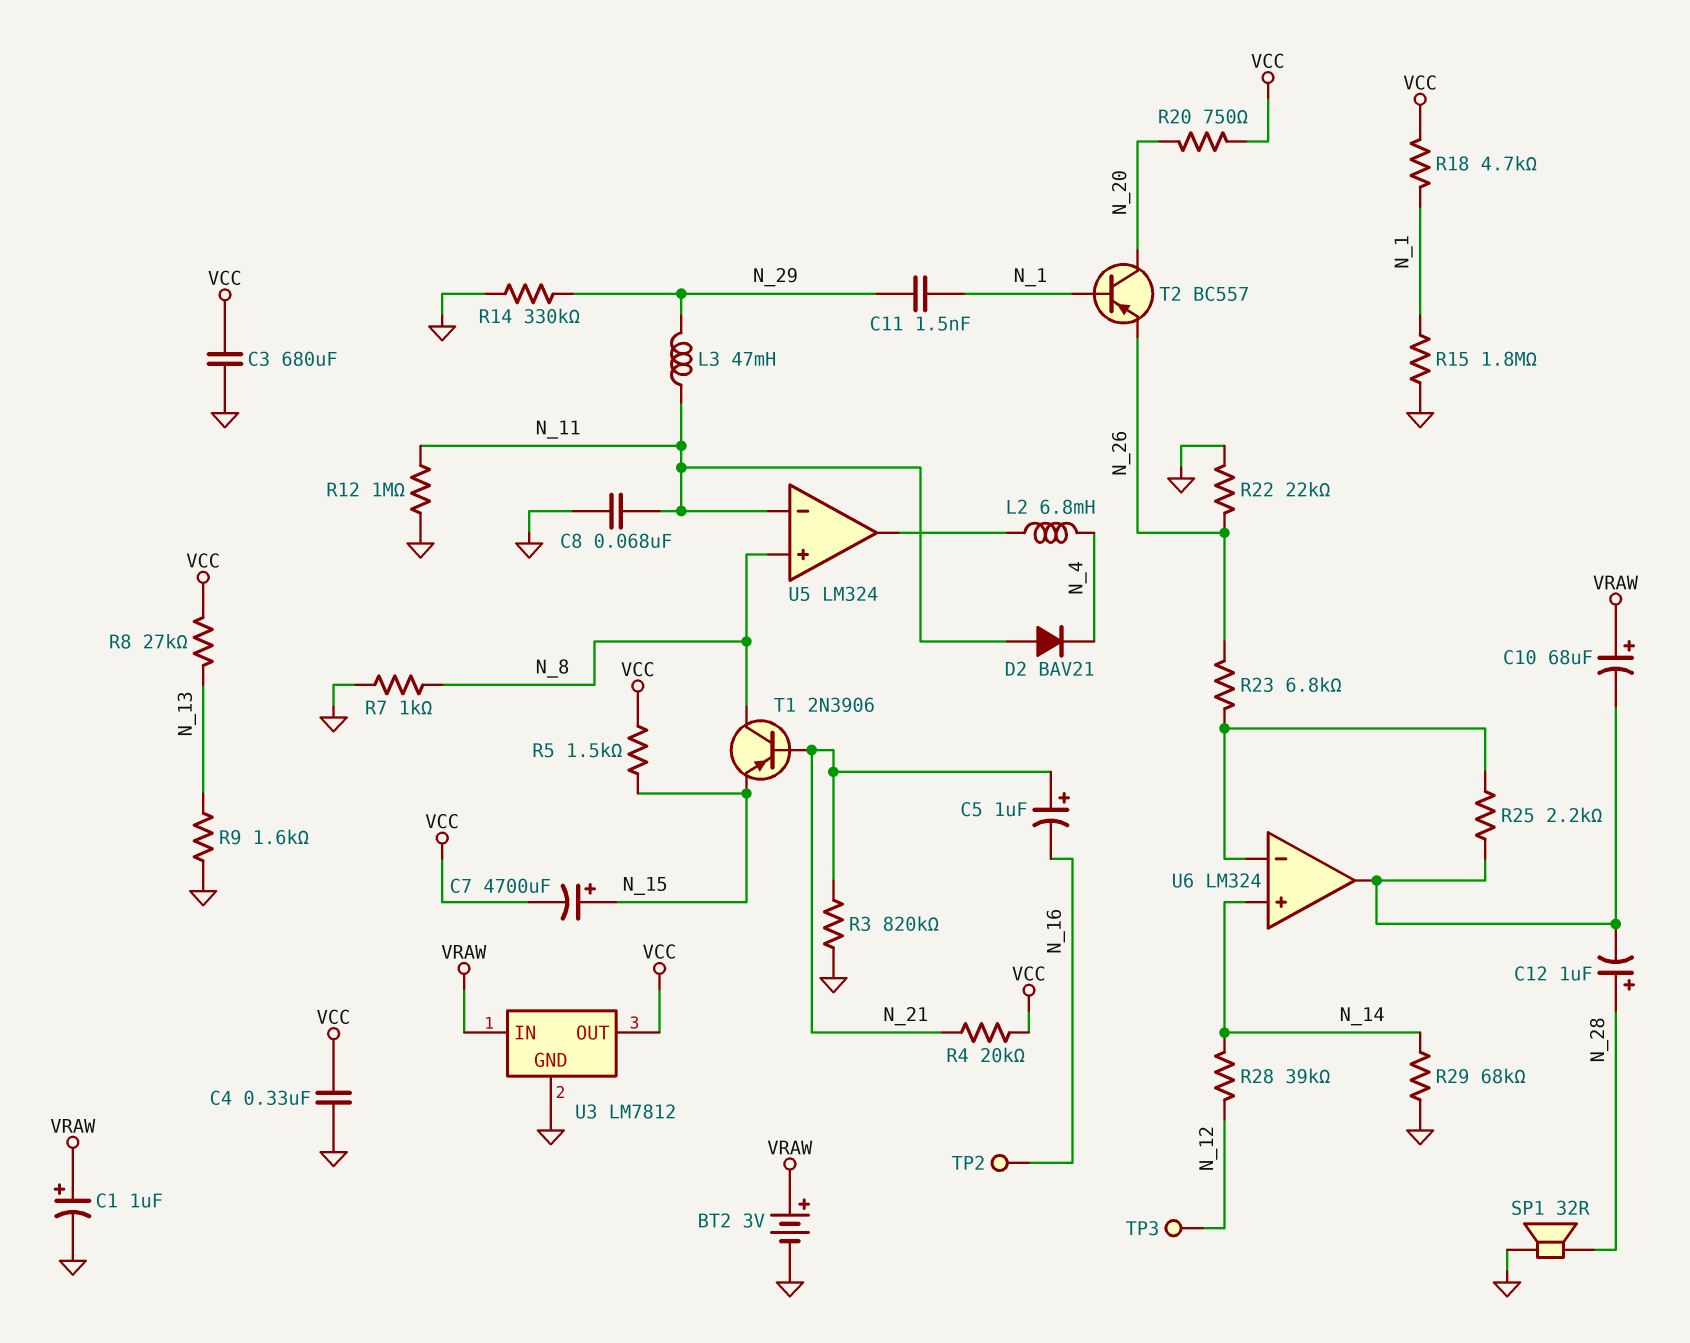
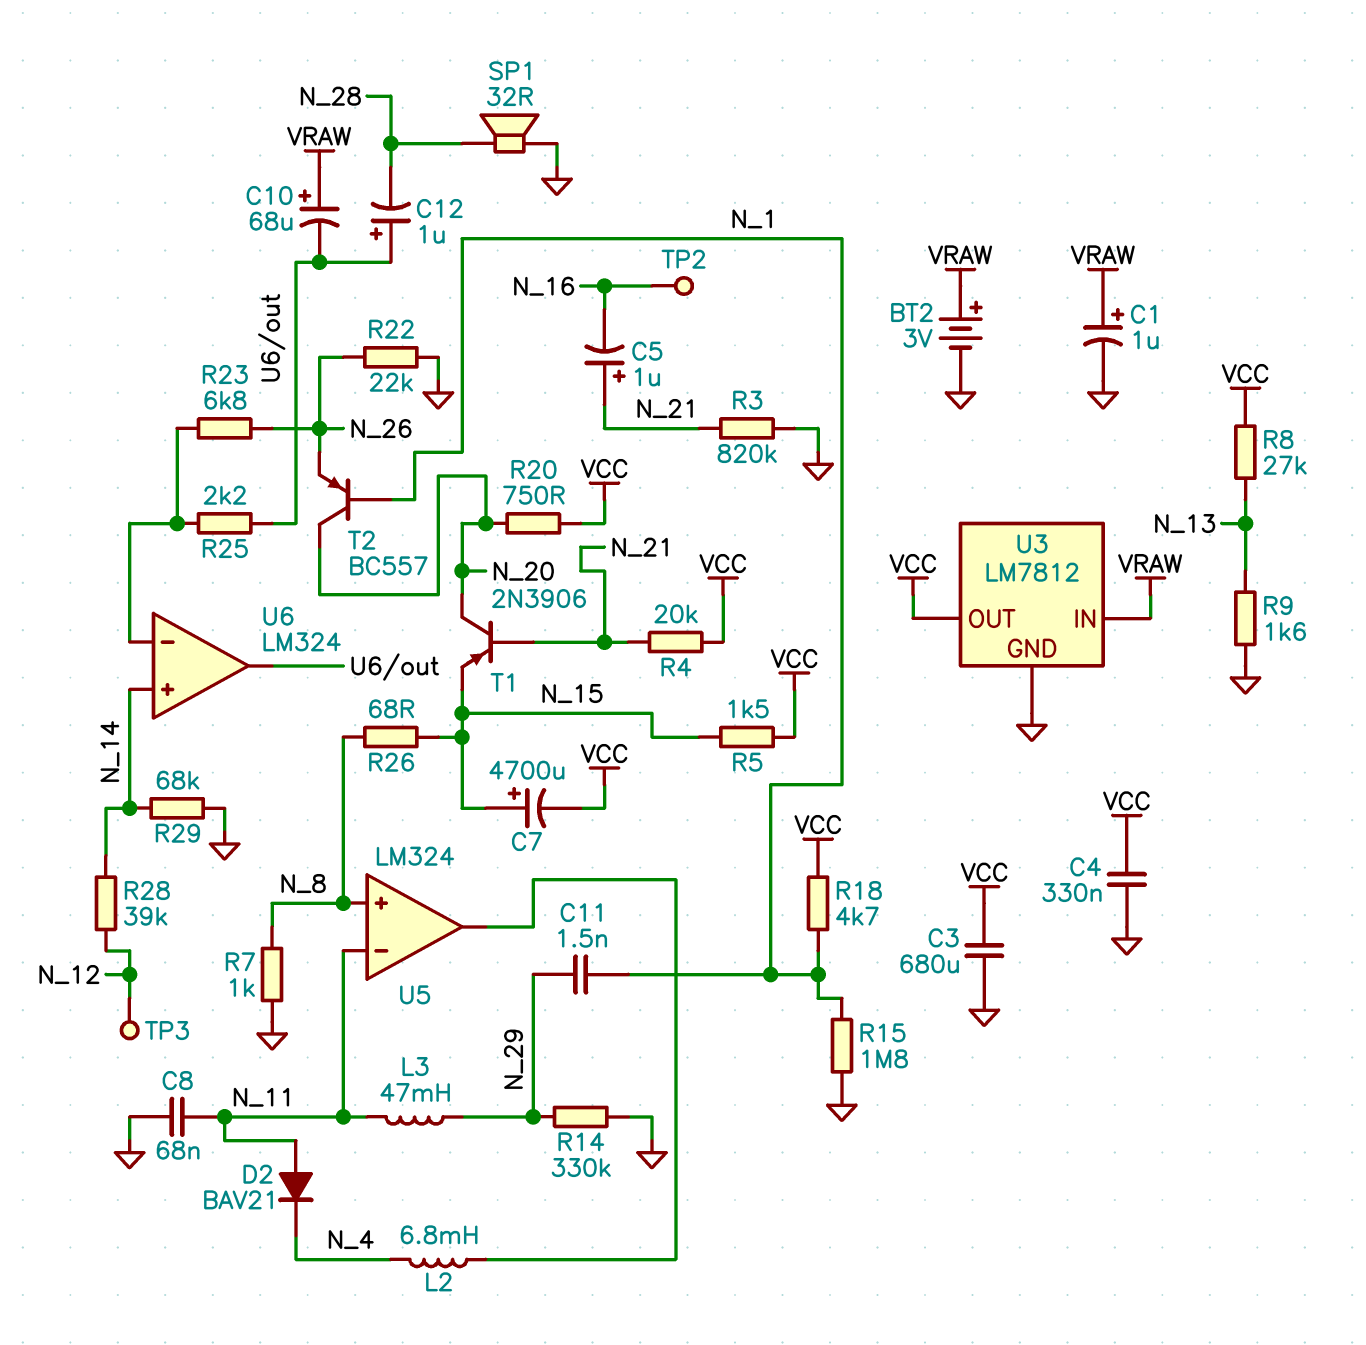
C12: 1uF (plus N_28, minus U6/out) -> 1uF (plus U6/out, minus N_28)
R12: 1M (GND, N_11) -> none
R26: none -> 68 (N_8, N_15)
T1: PNP 2N3906 (B N_21, C N_8, E N_15) -> PNP 2N3906 (B N_21, C N_20, E N_15)

